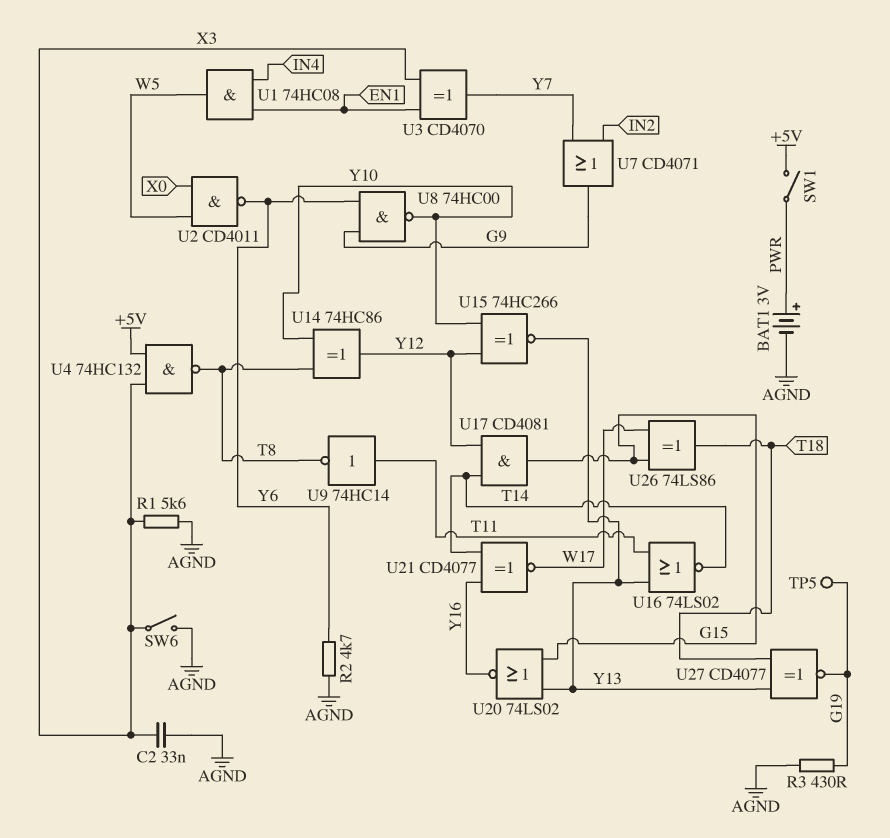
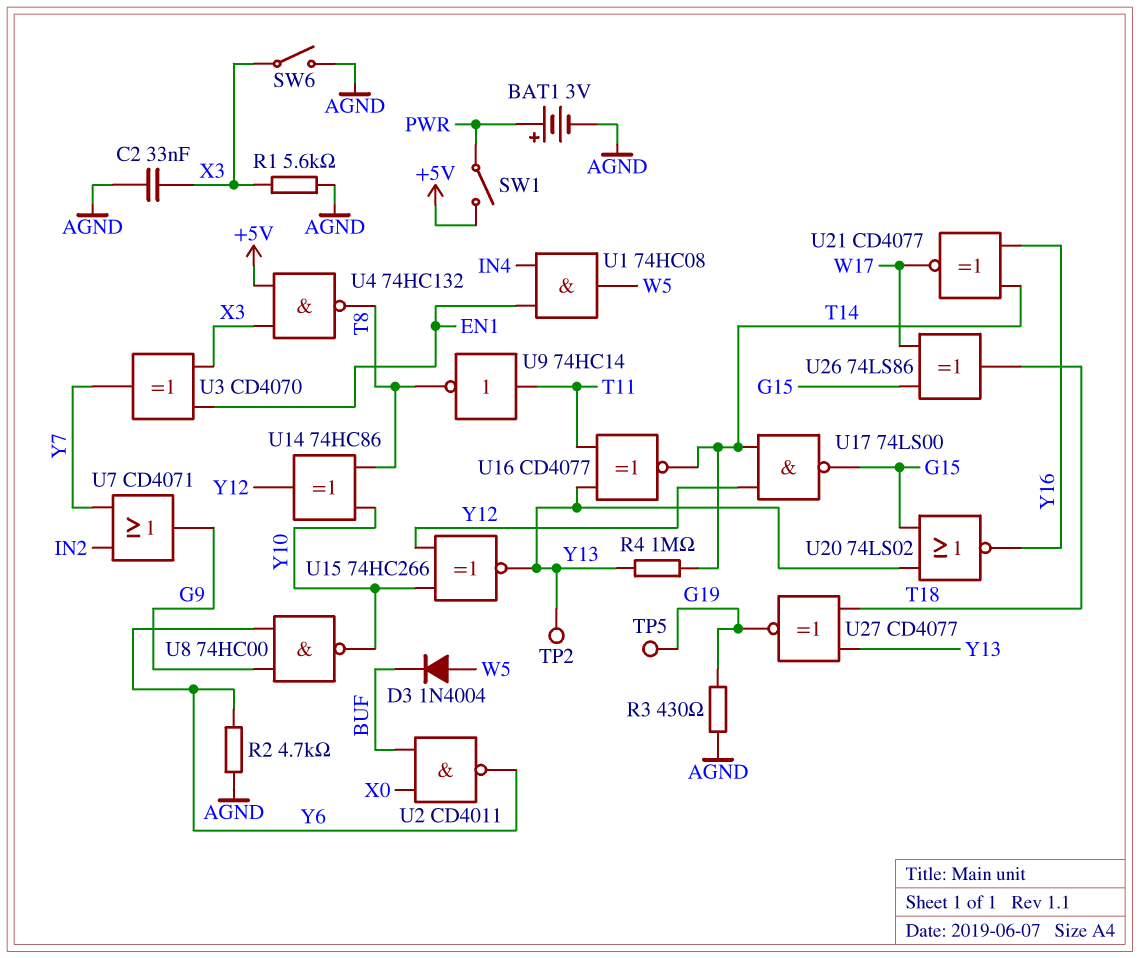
D3: none -> diode 1N4004 (A W5, K BUF)
R4: none -> 1M (T14, Y13)
TP2: none -> test point (Y13)
U2: NAND CD4011 (in W5, in X0, out Y6) -> NAND CD4011 (in BUF, in X0, out Y6)
U16: NOR 74LS02 (in T11, in Y13, out T14) -> XNOR CD4077 (in T11, in Y13, out T14)
U17: AND CD4081 (in T14, in Y12, out G15) -> NAND 74LS00 (in T14, in Y12, out G15)

